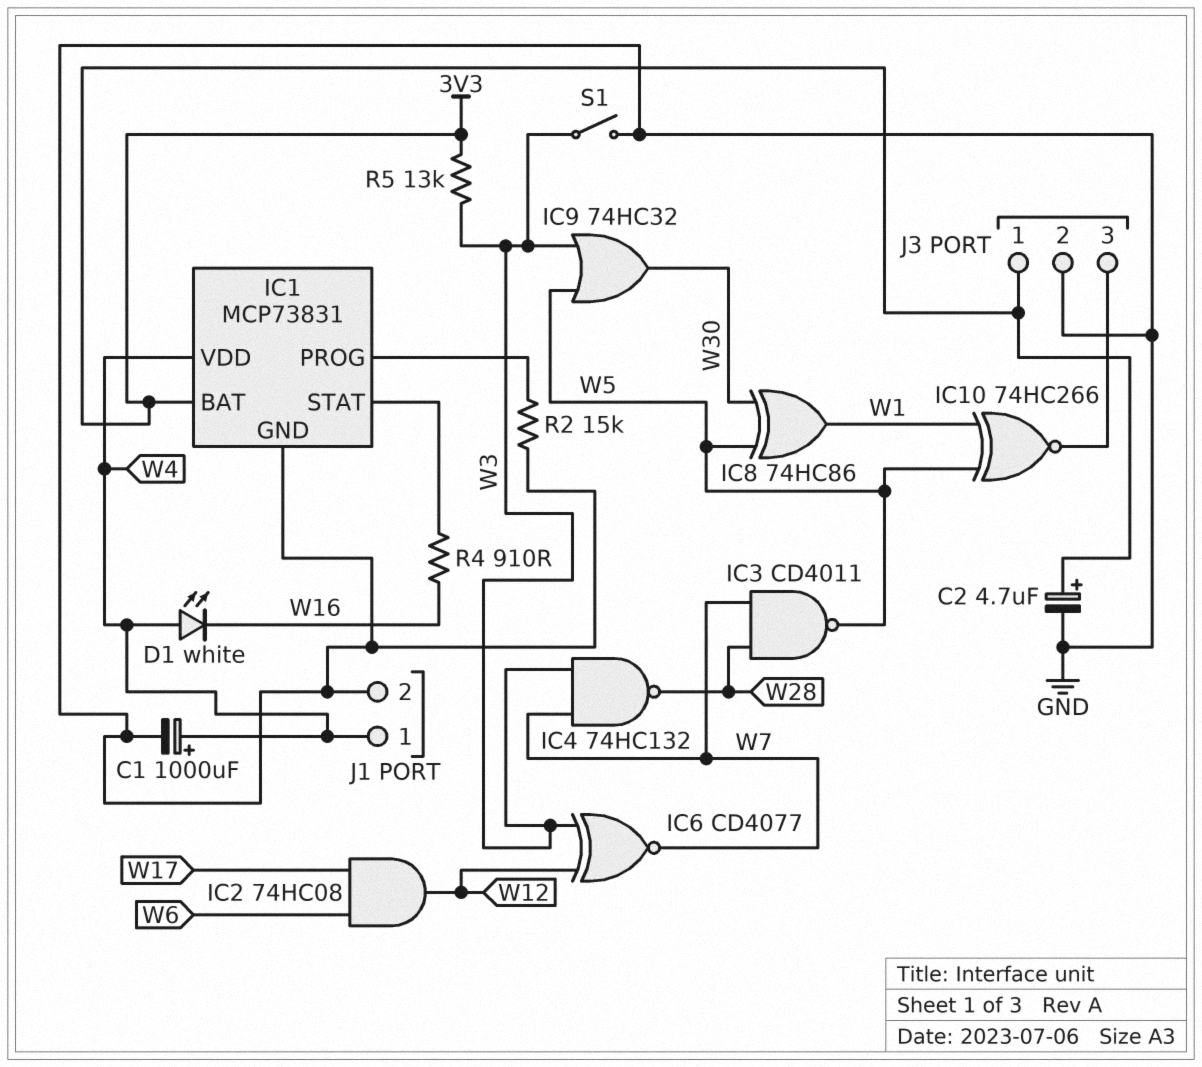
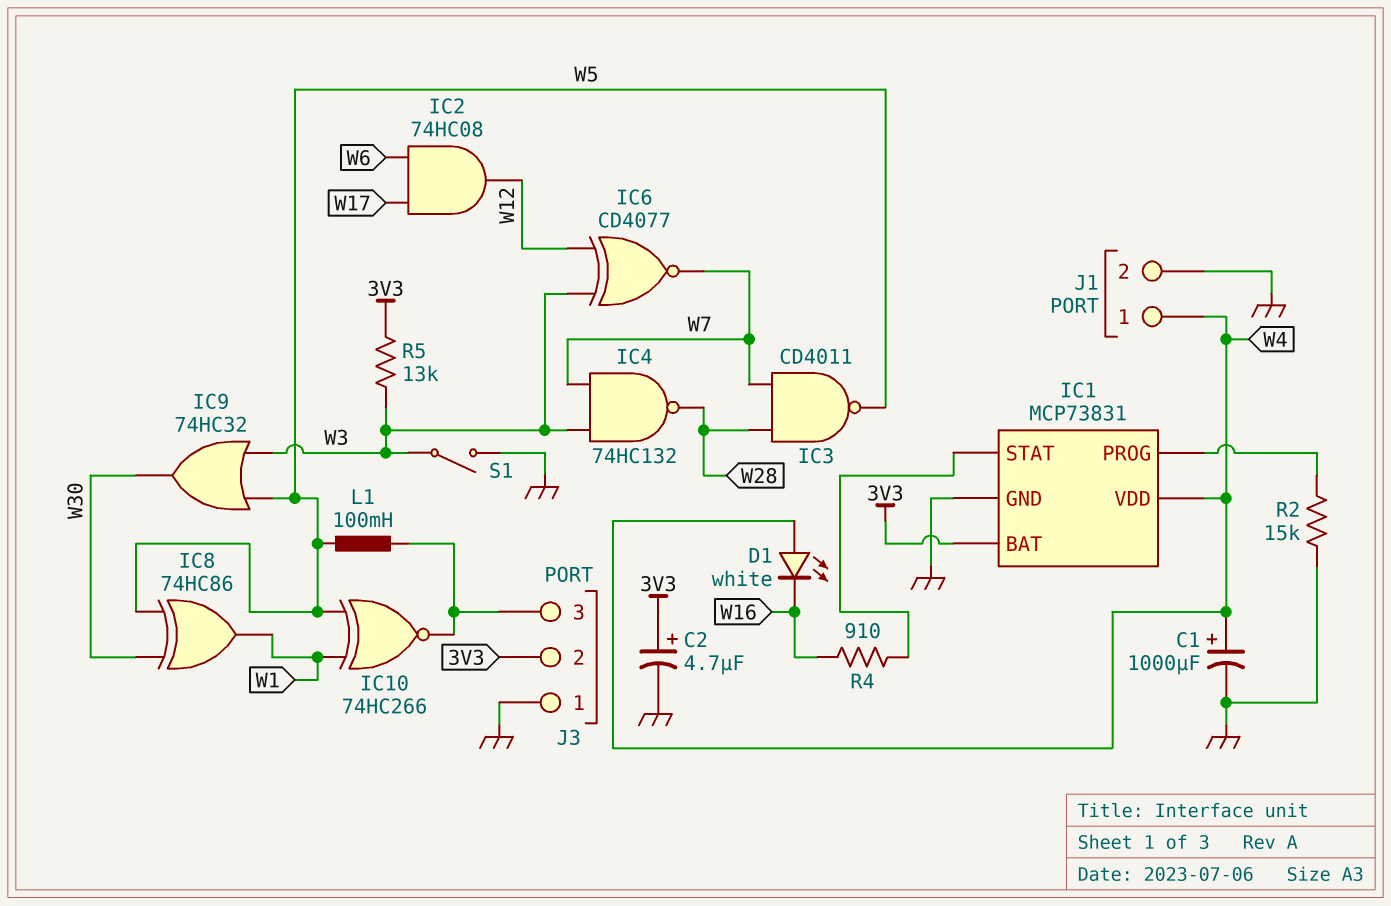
J3 pin 1: 3V3 -> GND
J3 pin 2: GND -> 3V3
L1: none -> 100mH (J3/3, W5)

